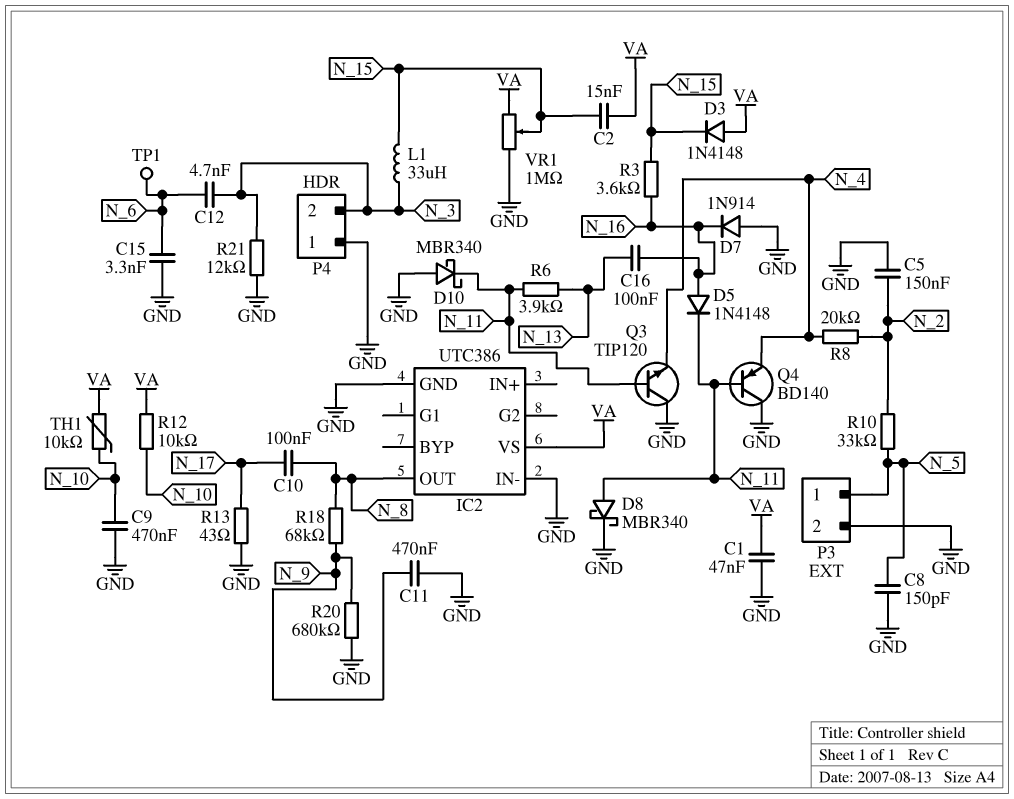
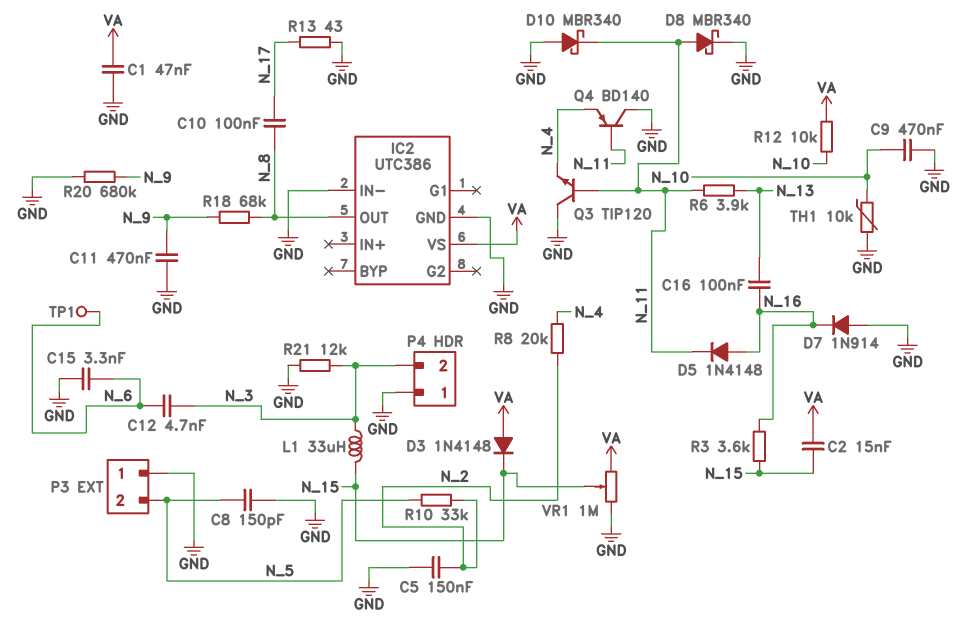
P3 pin 1: N_5 -> GND
P3 pin 2: GND -> N_5
TH1: 10k (N_10, VA) -> 10k (GND, N_10)

